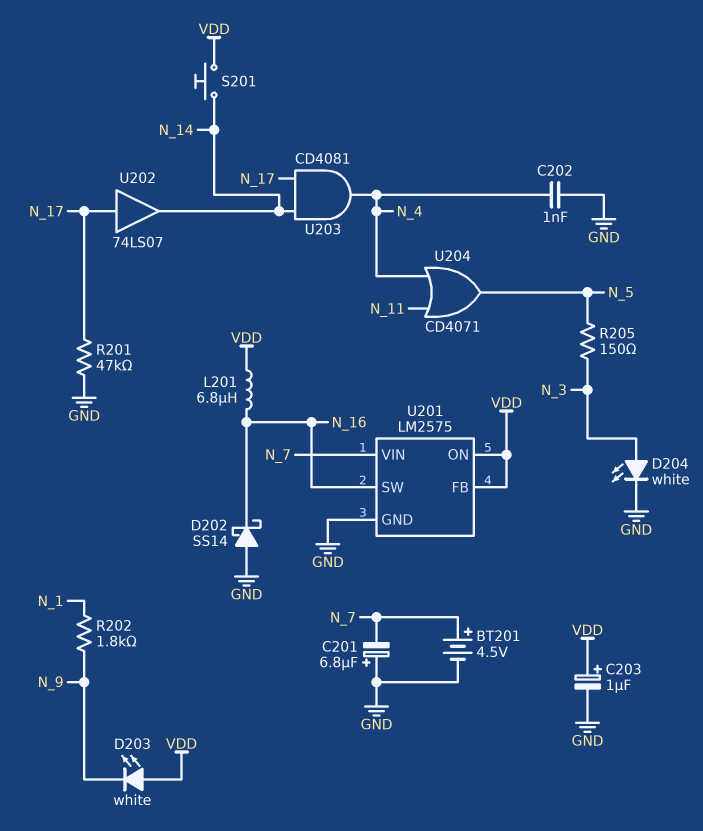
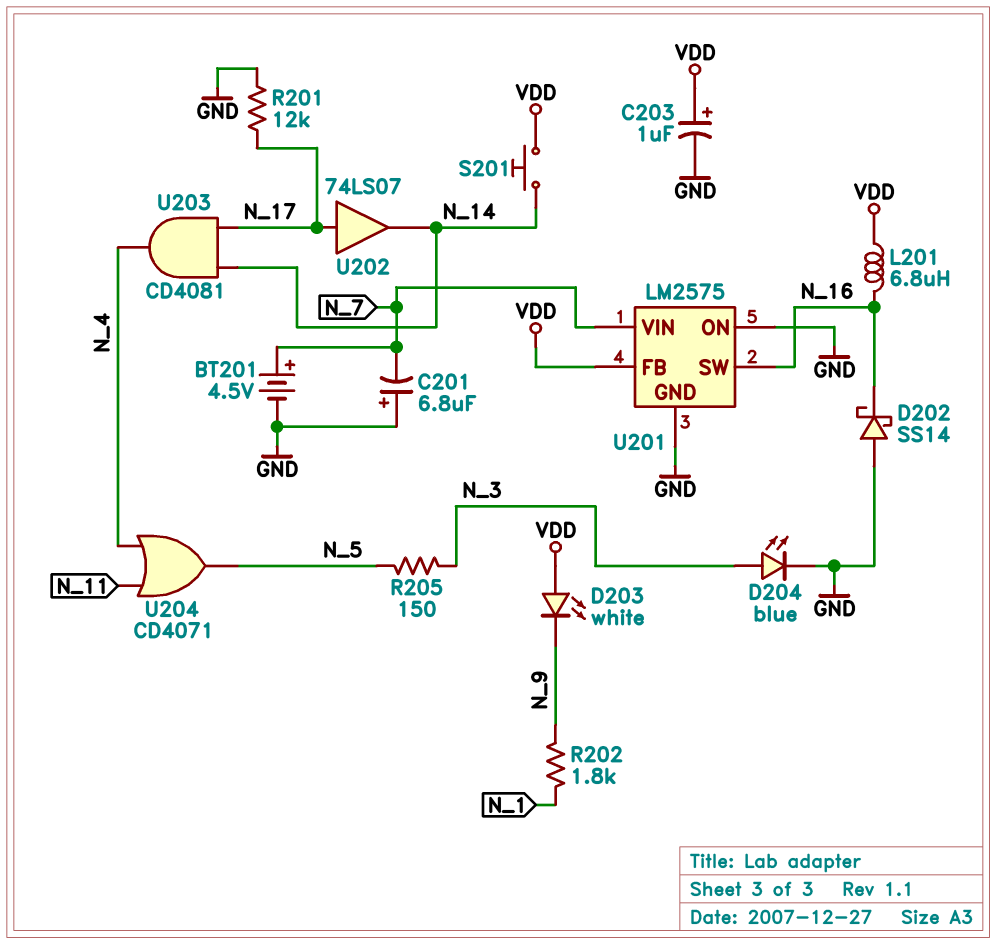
C202: 1nF (GND, N_4) -> none
D204: LED white (A N_3, K GND) -> LED blue (A N_3, K GND)
R201: 47k (GND, N_17) -> 12k (GND, N_17)
U201 pin ON: VDD -> GND

